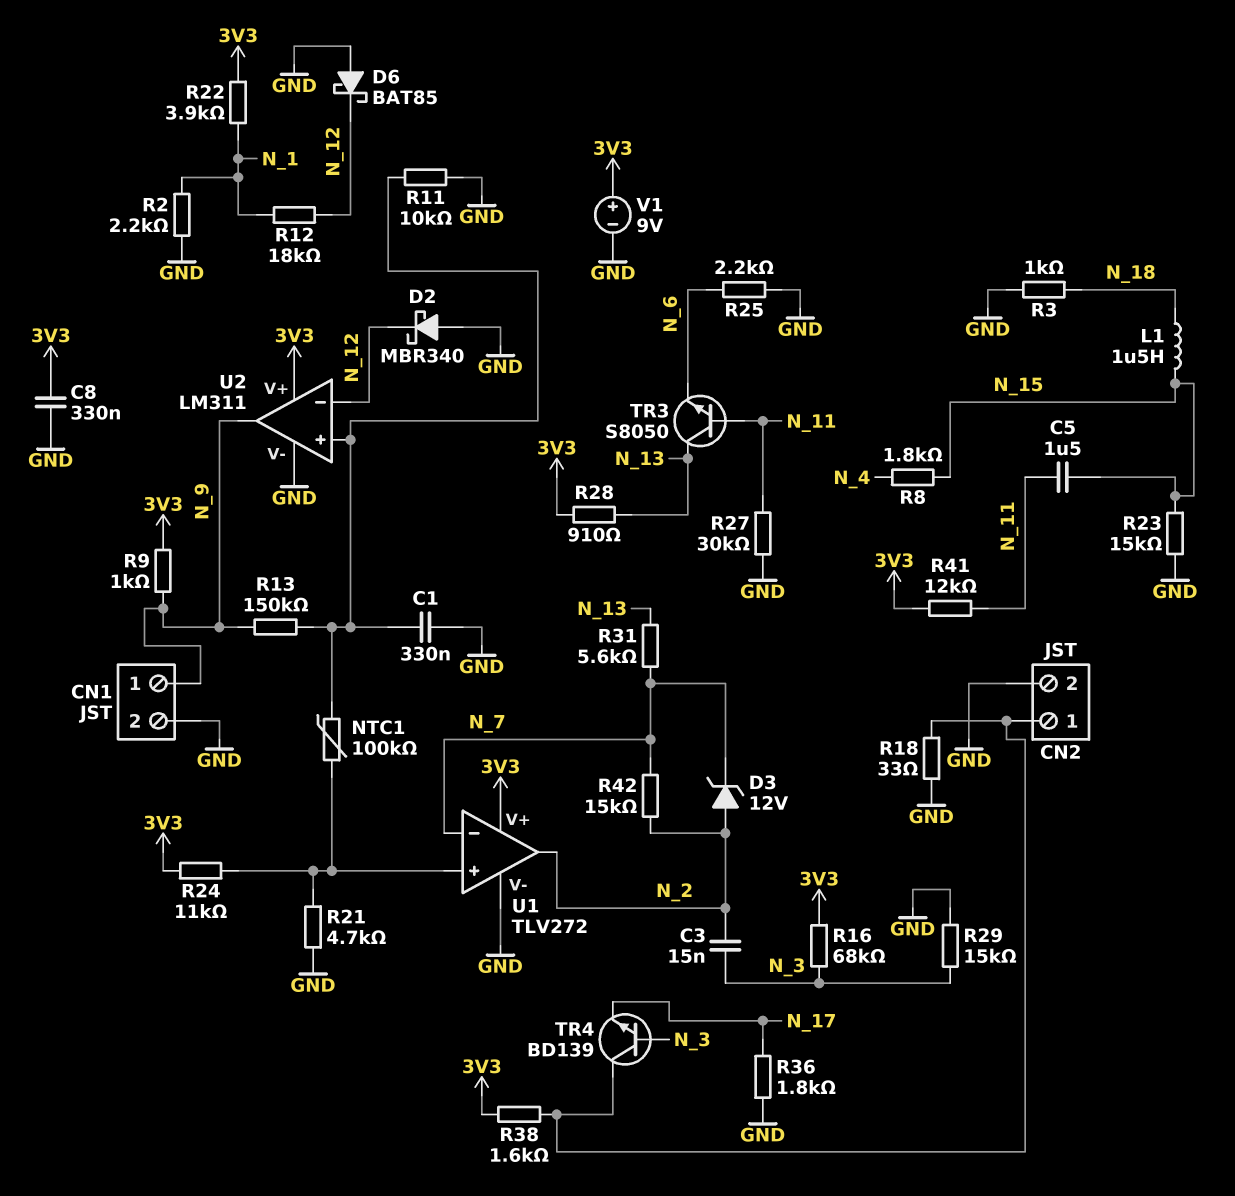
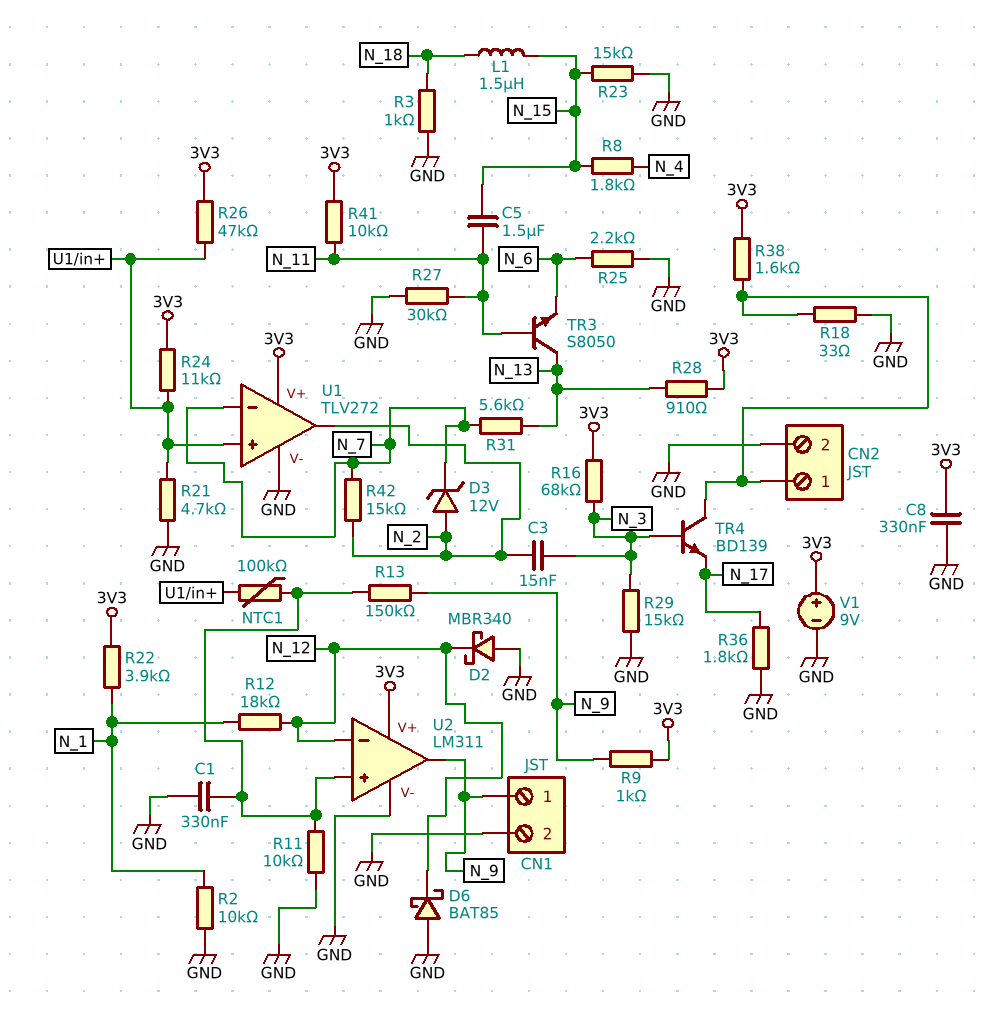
R2: 2.2k (GND, N_1) -> 10k (GND, N_1)
R26: none -> 47k (3V3, U1/in+)
R41: 12k (3V3, N_11) -> 10k (3V3, N_11)

